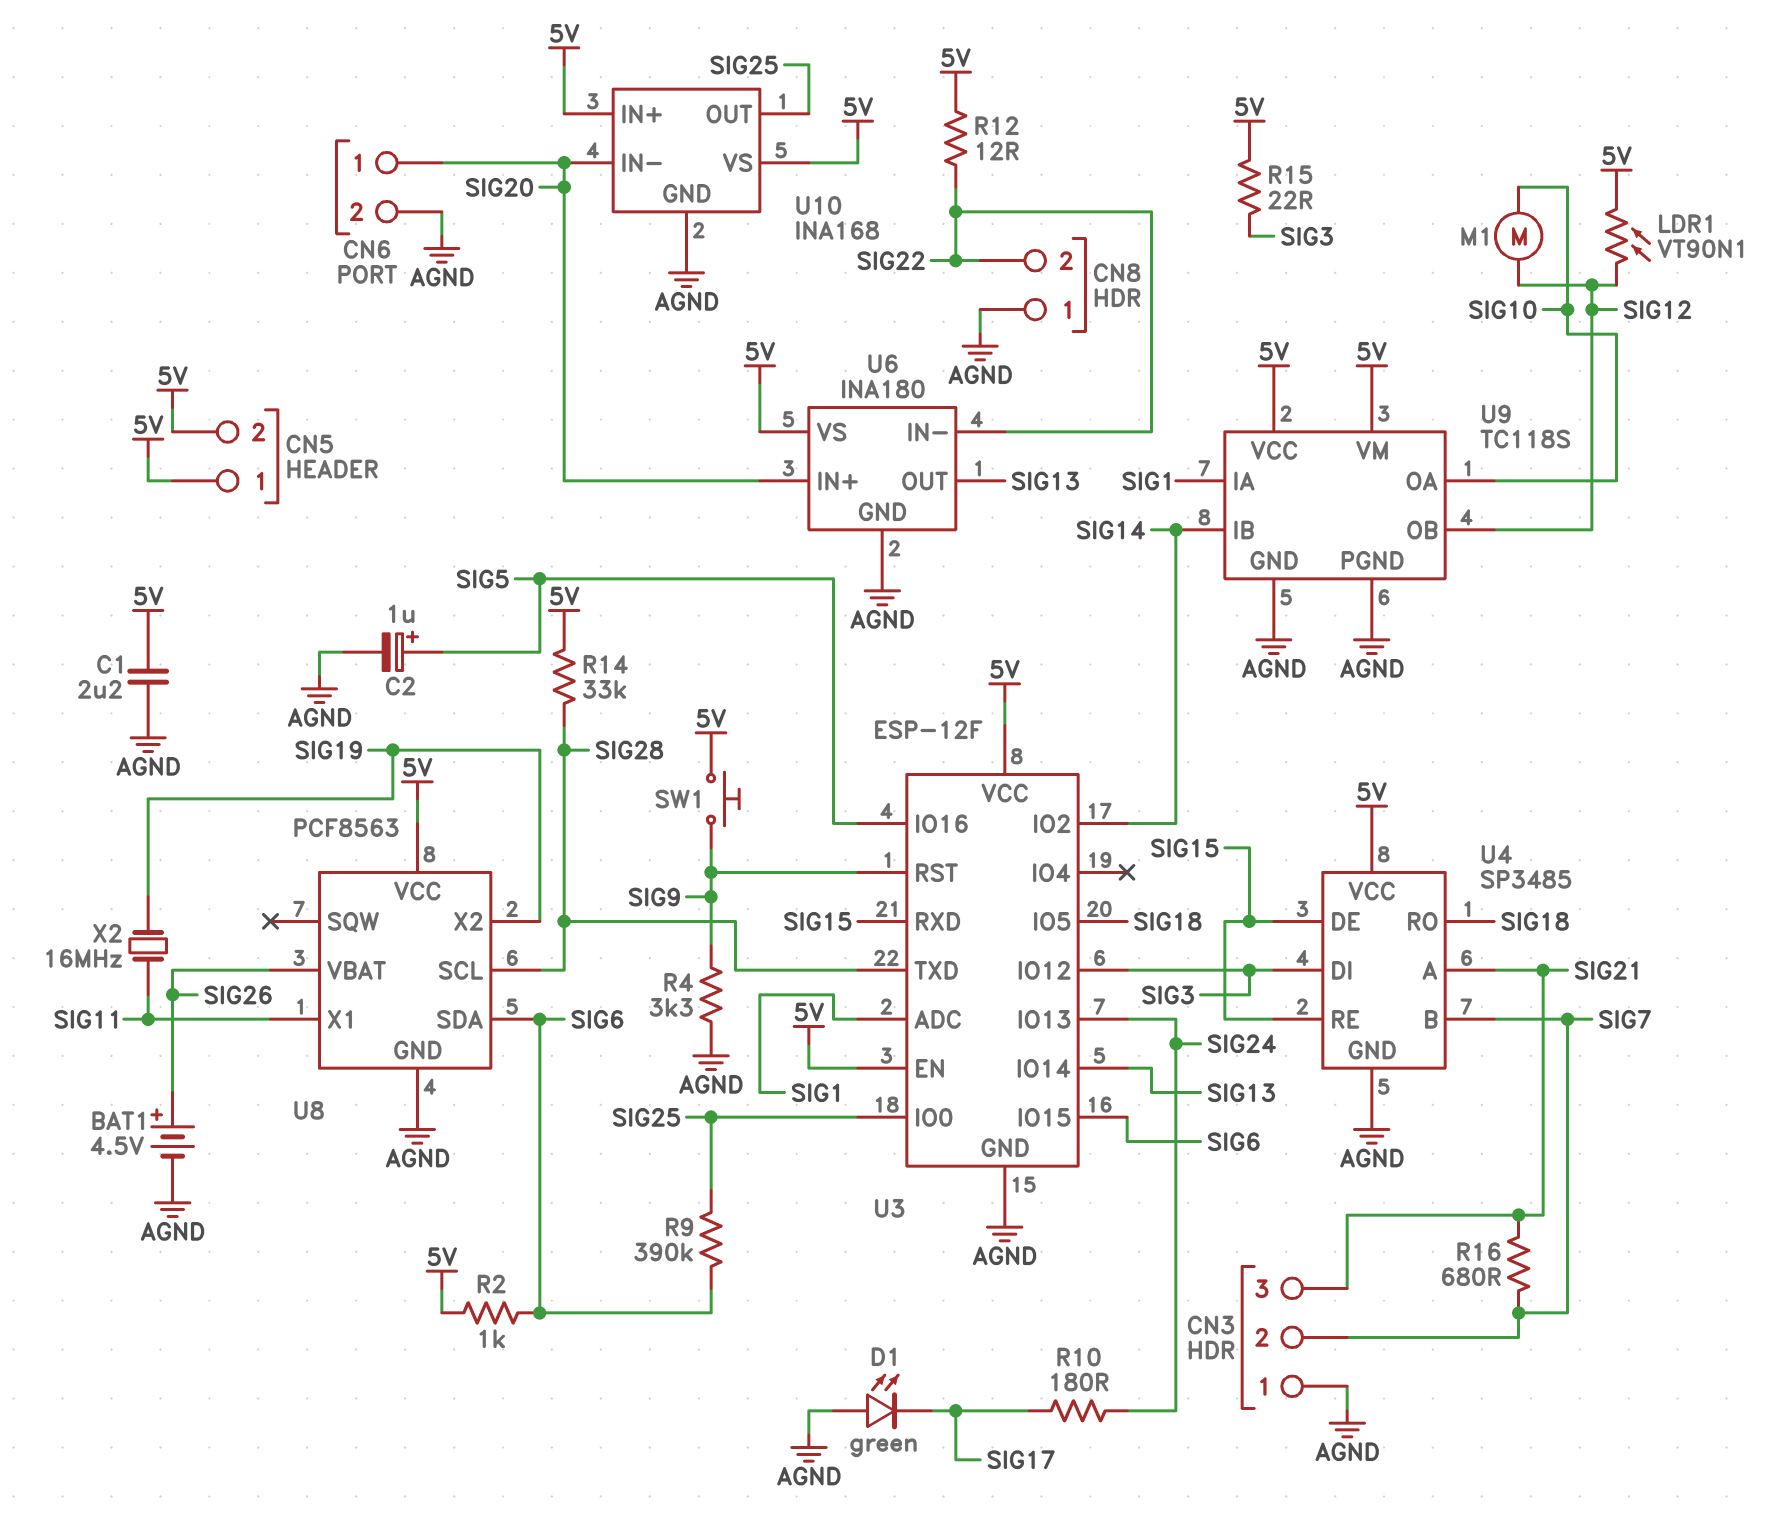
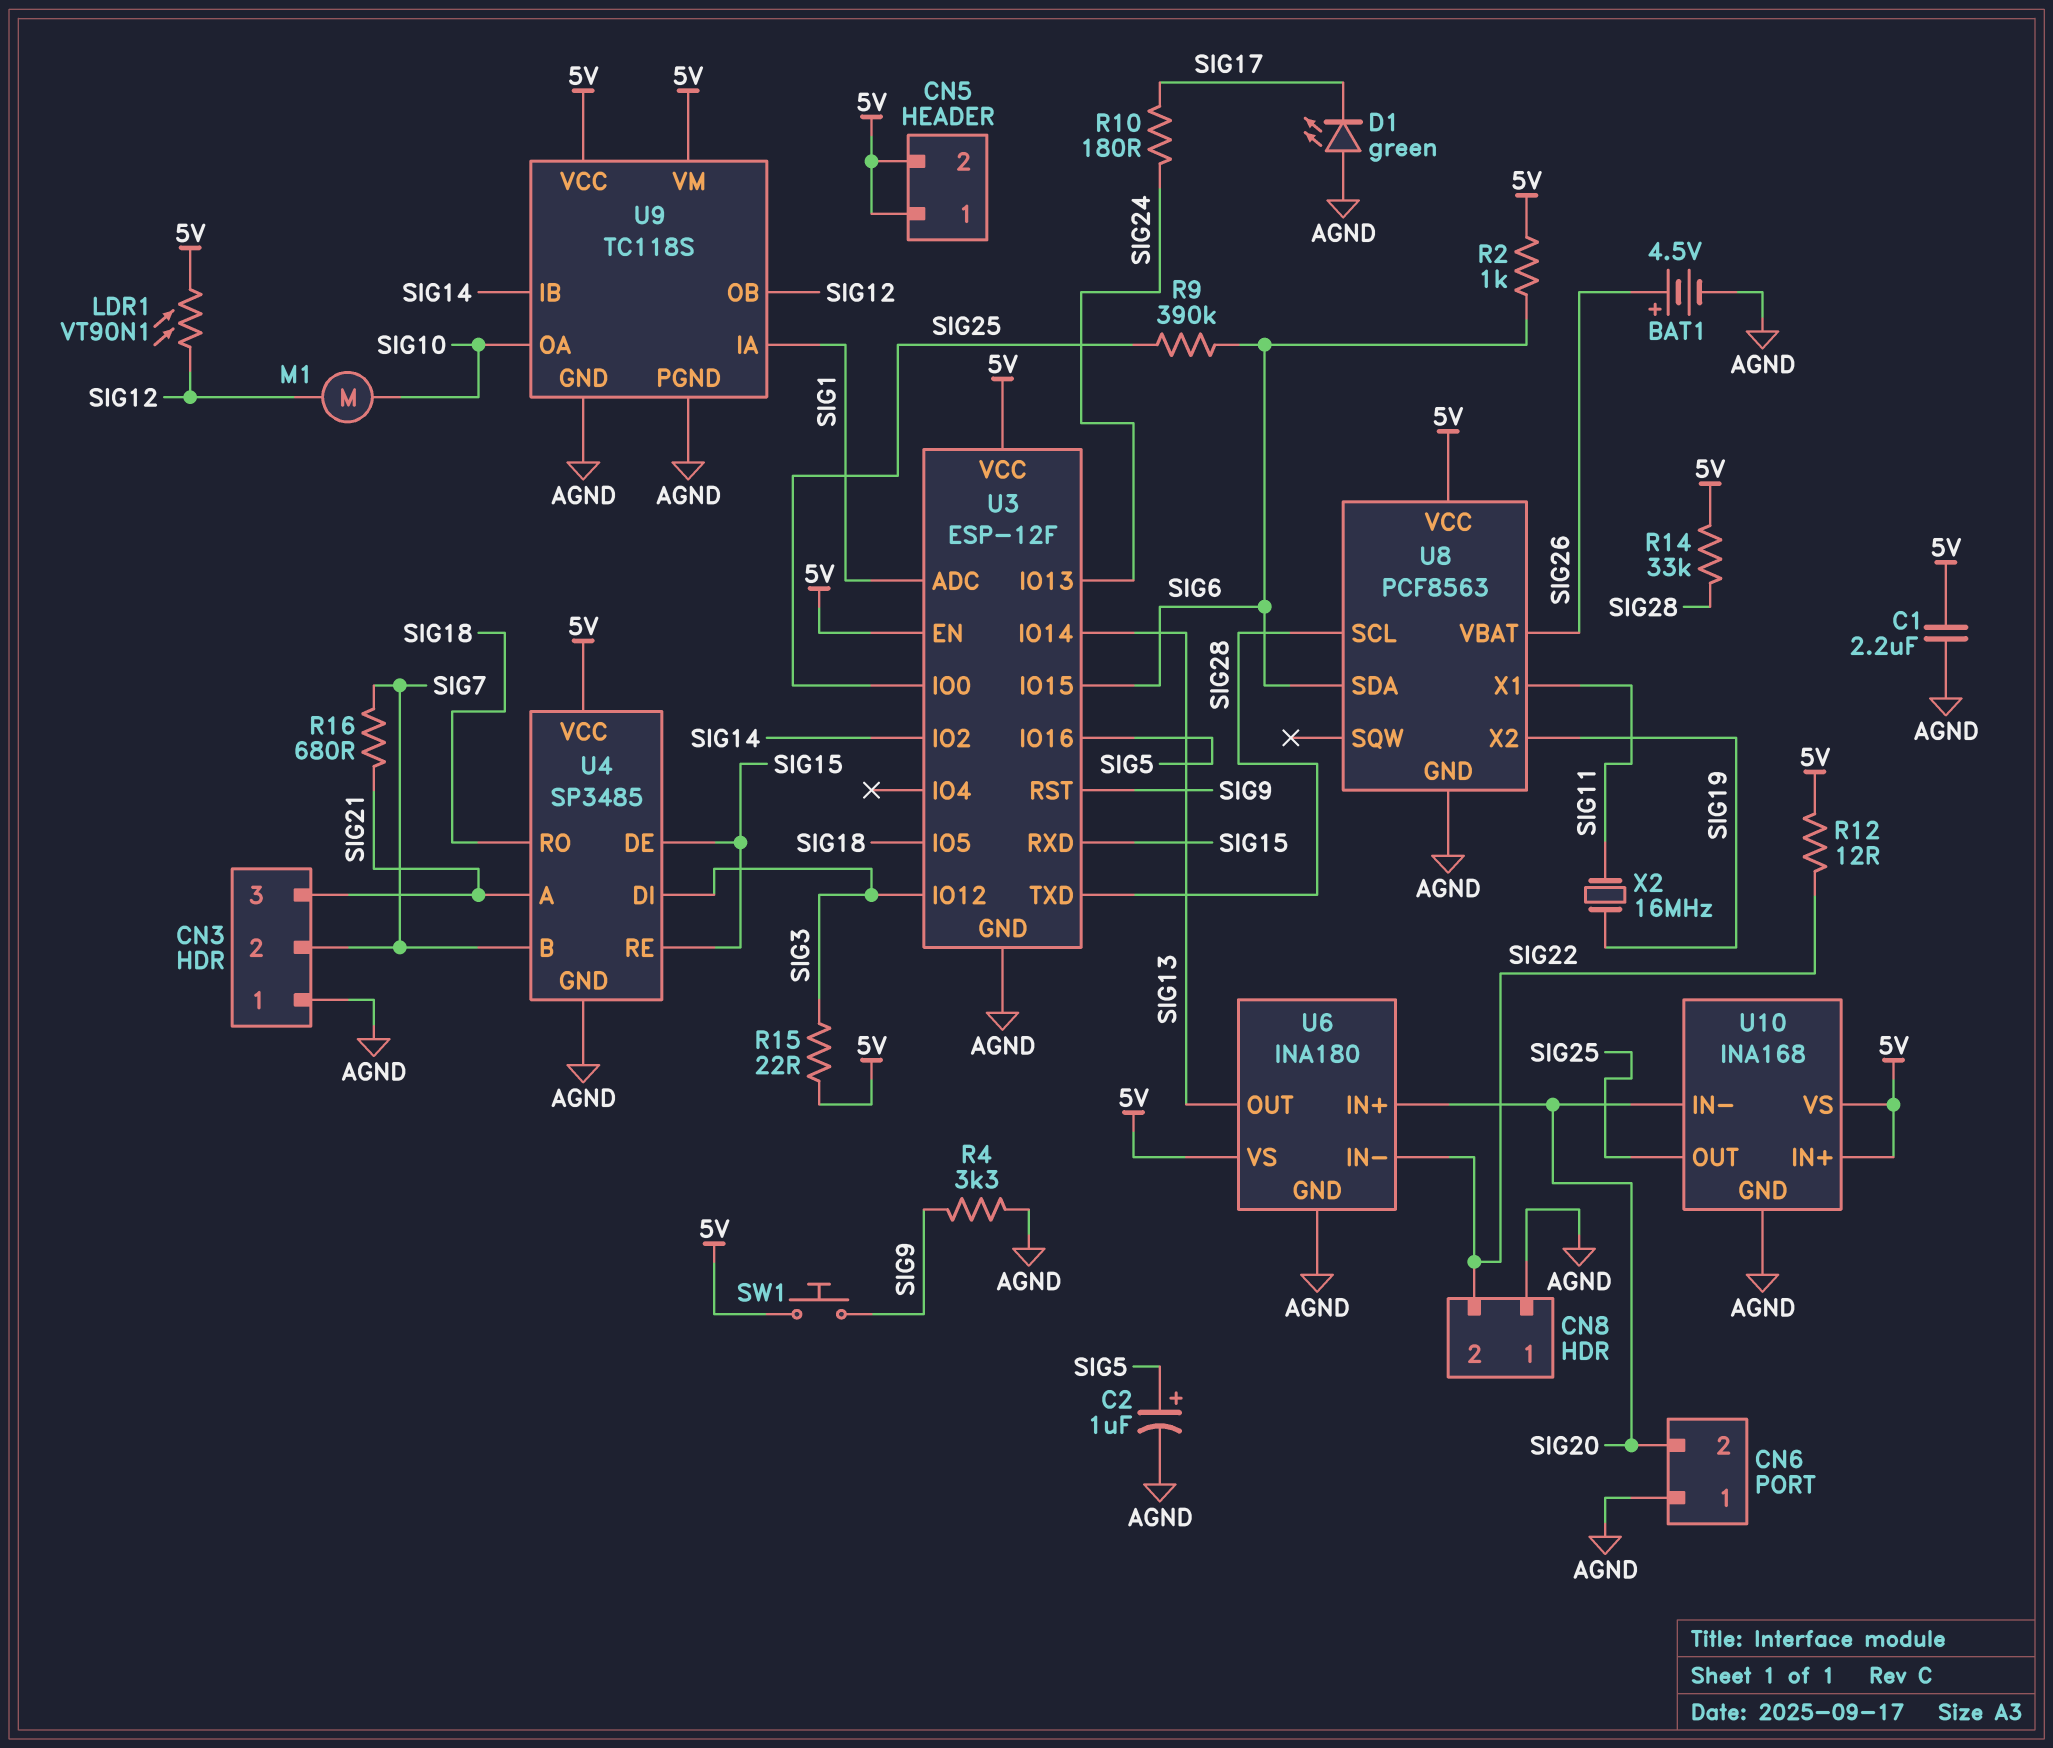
CN6 pin 1: SIG20 -> AGND
CN6 pin 2: AGND -> SIG20

